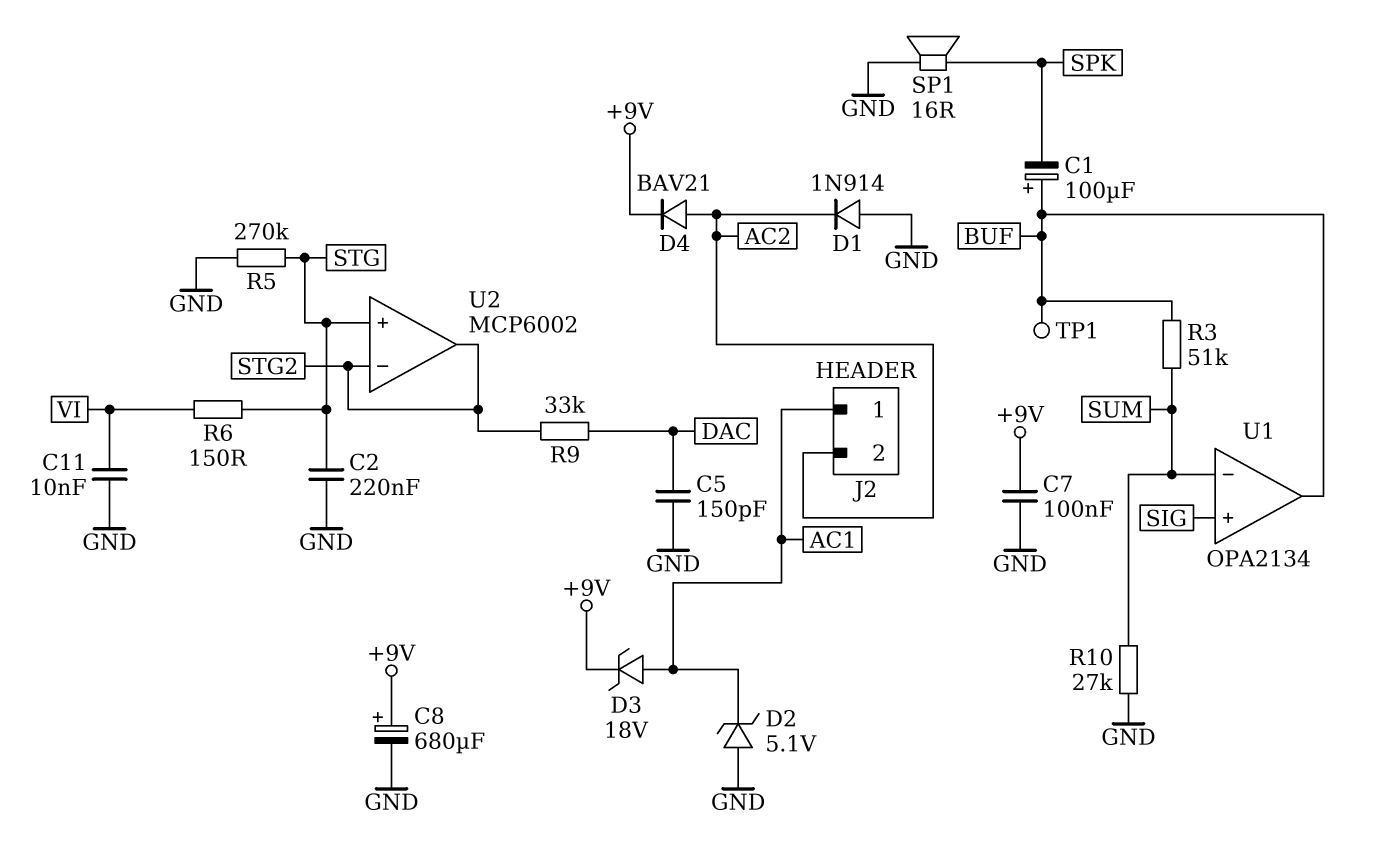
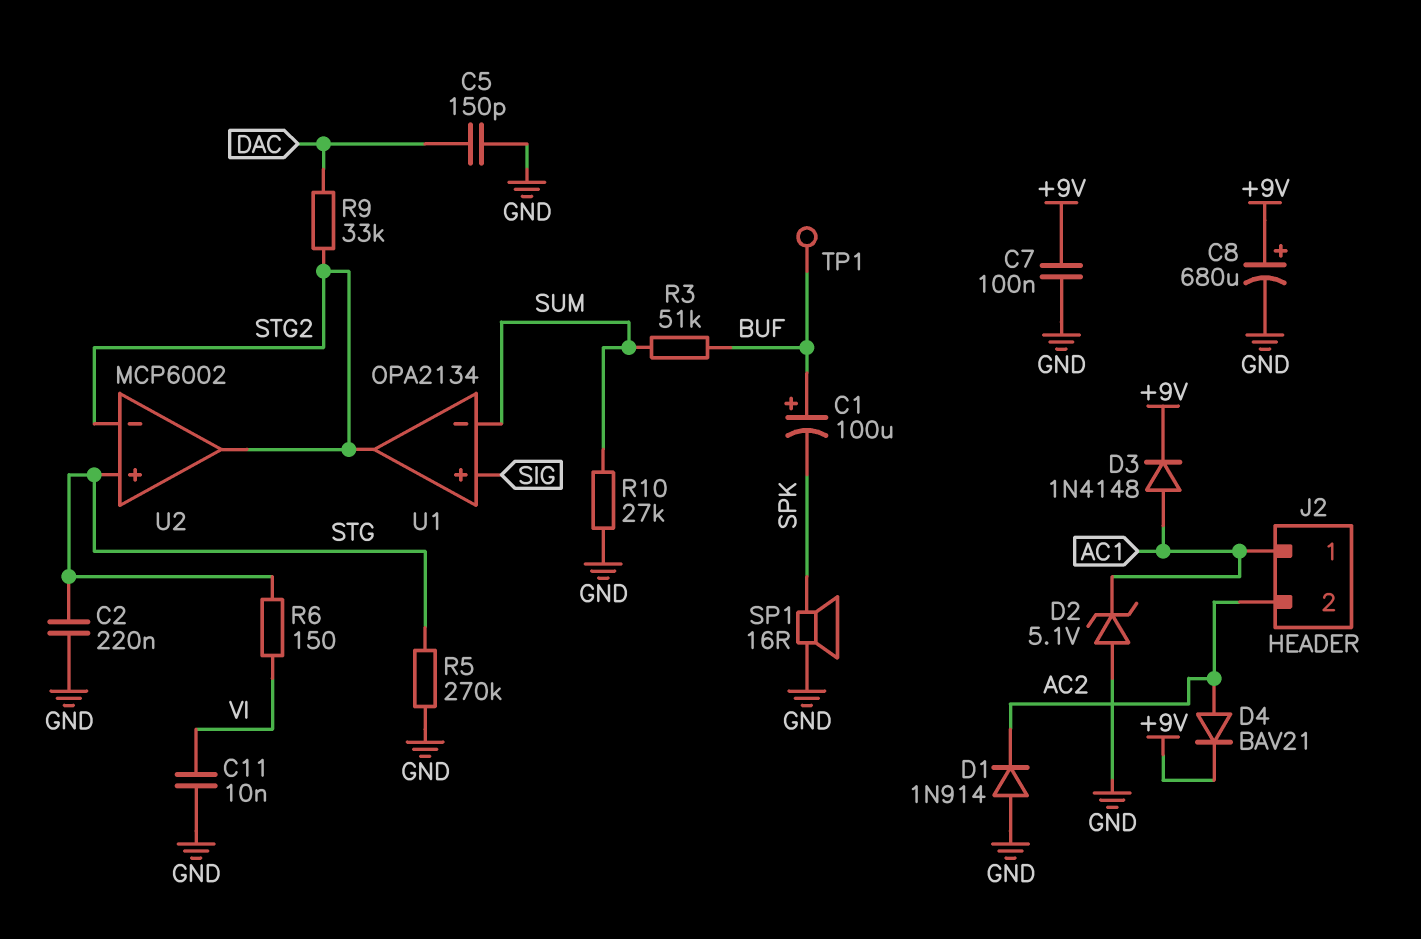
D3: zener 18V (A AC1, K +9V) -> diode 1N4148 (A AC1, K +9V)
U1 pin out: BUF -> STG2

